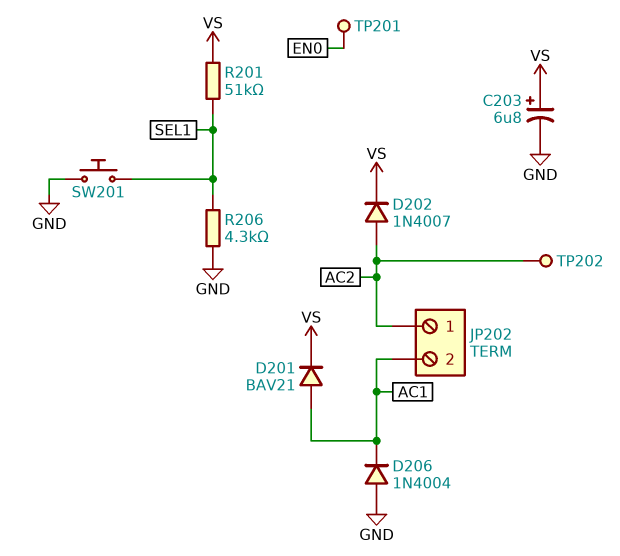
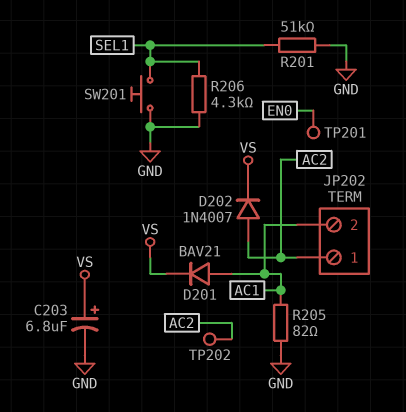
D206: diode 1N4004 (A GND, K AC1) -> none
R201: 51k (SEL1, VS) -> 51k (GND, SEL1)
R205: none -> 82 (AC1, GND)

